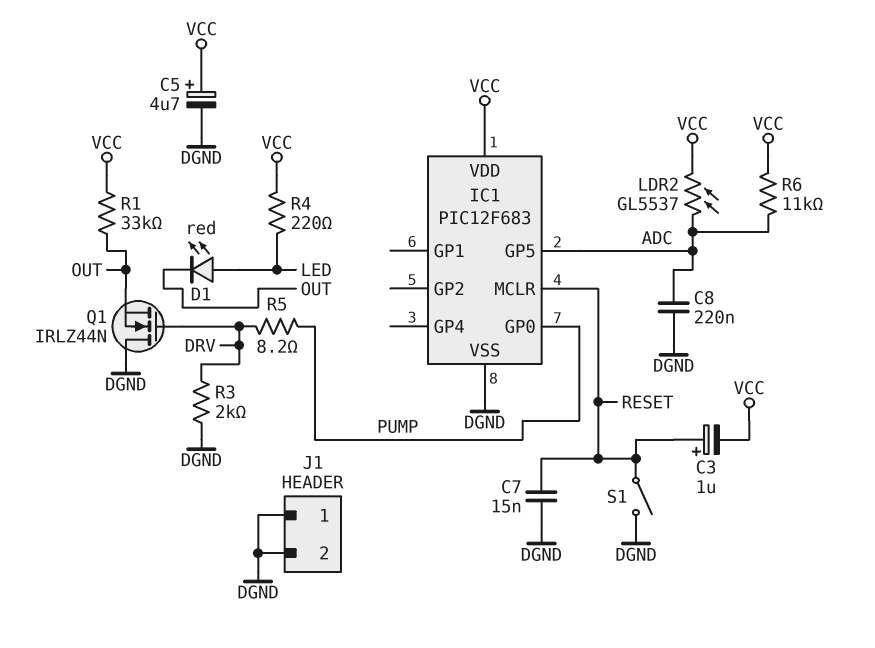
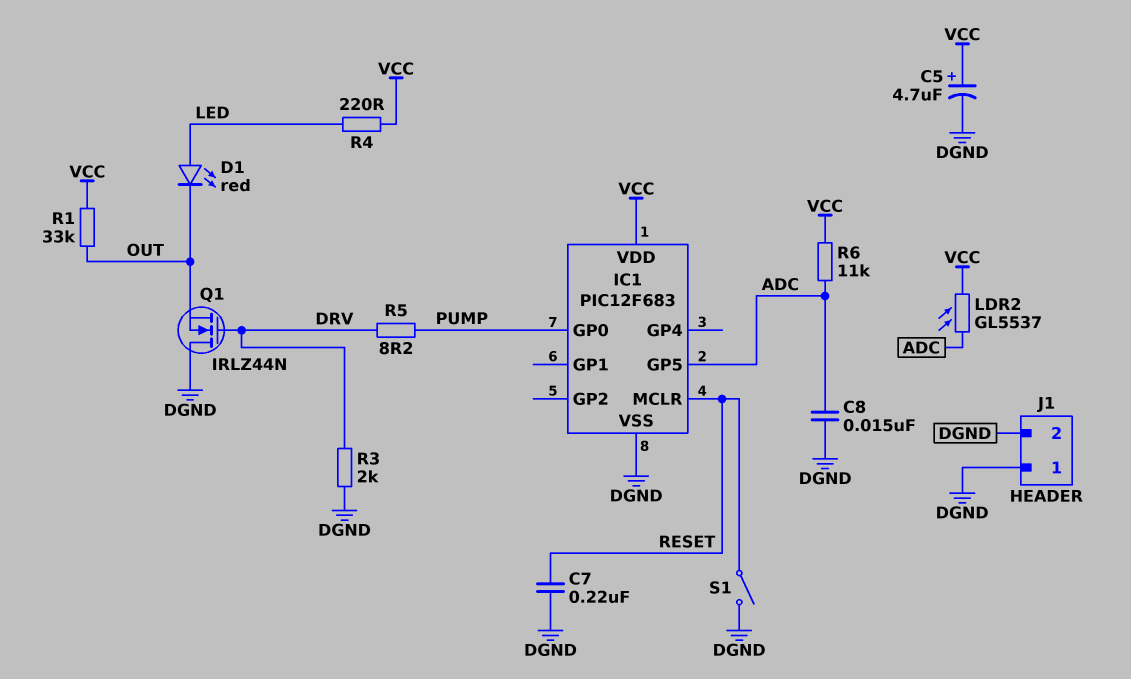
C3: 1uF (plus RESET, minus VCC) -> none
C7: 15nF (DGND, RESET) -> 220nF (DGND, RESET)
C8: 220nF (ADC, DGND) -> 15nF (ADC, DGND)

